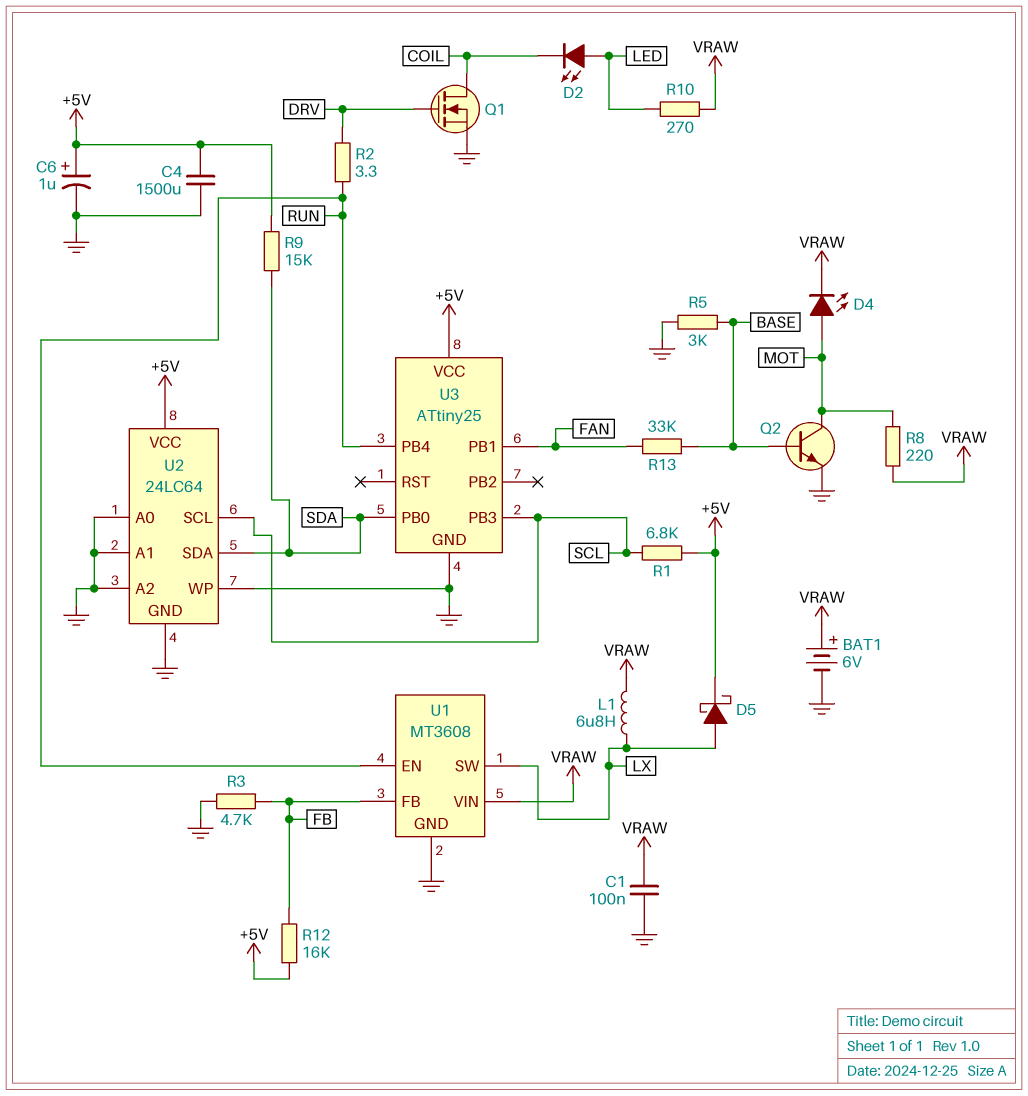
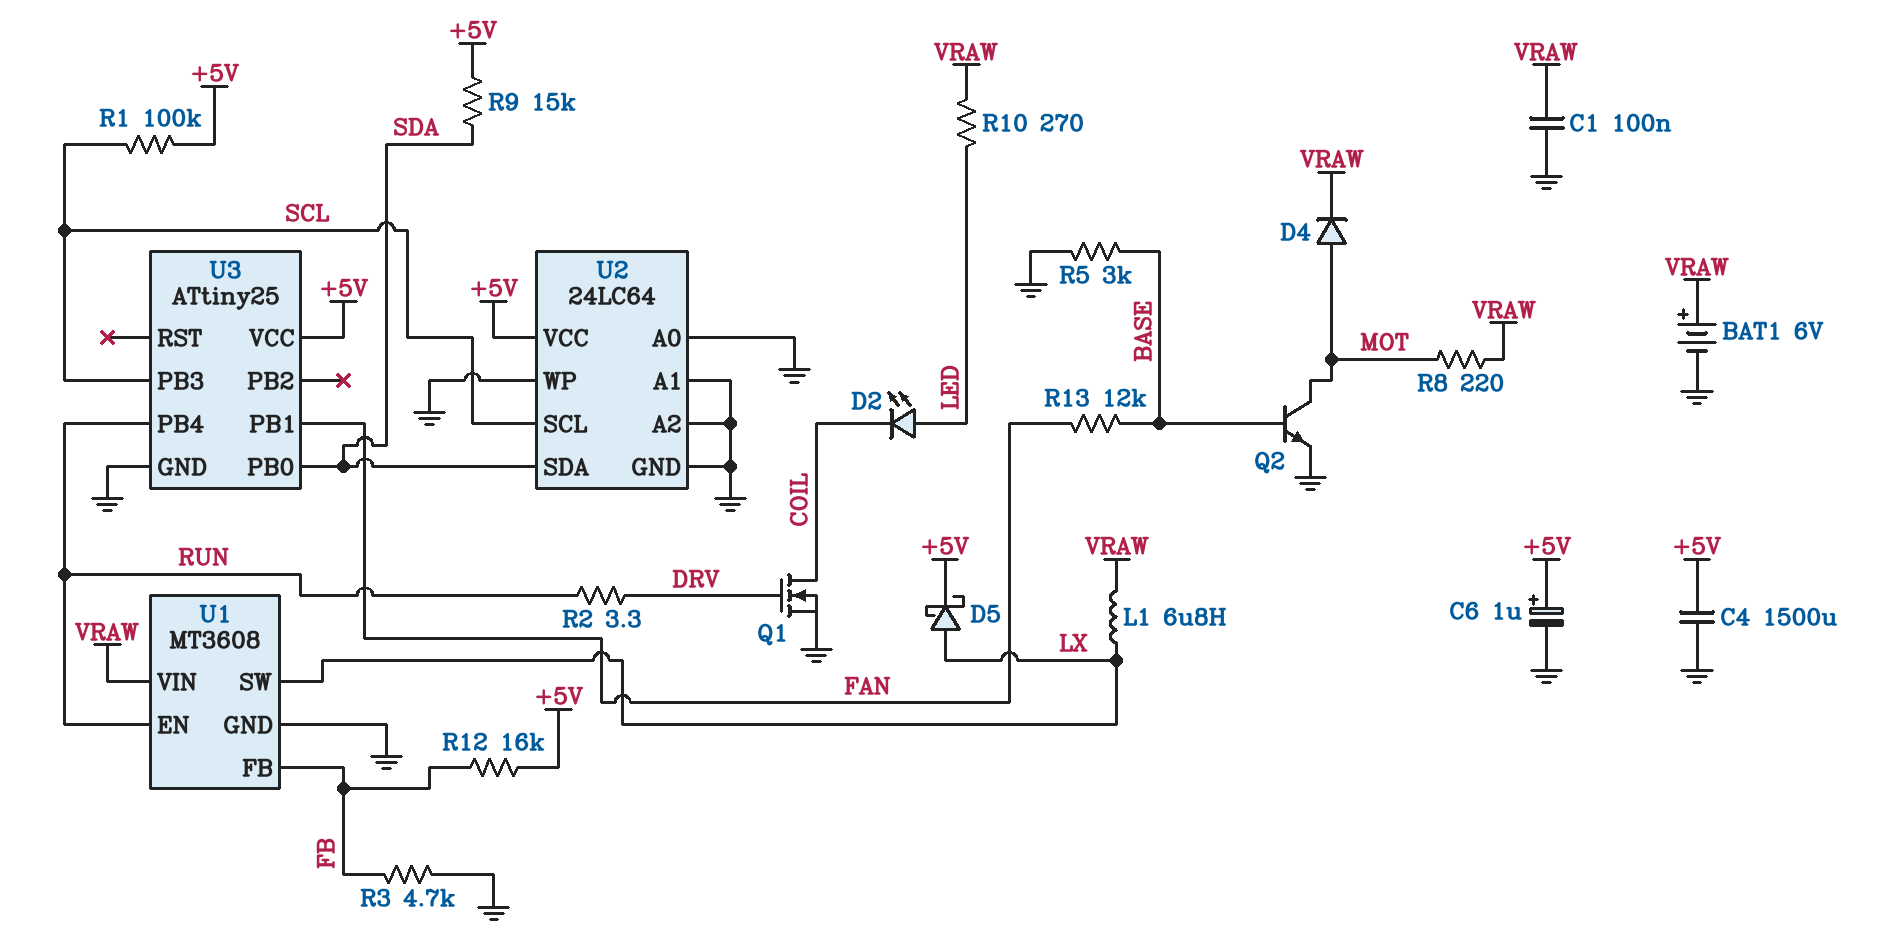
D4: LED (A MOT, K VRAW) -> diode (A MOT, K VRAW)
R1: 6.8k (+5V, SCL) -> 100k (+5V, SCL)
R13: 33k (BASE, FAN) -> 12k (BASE, FAN)

